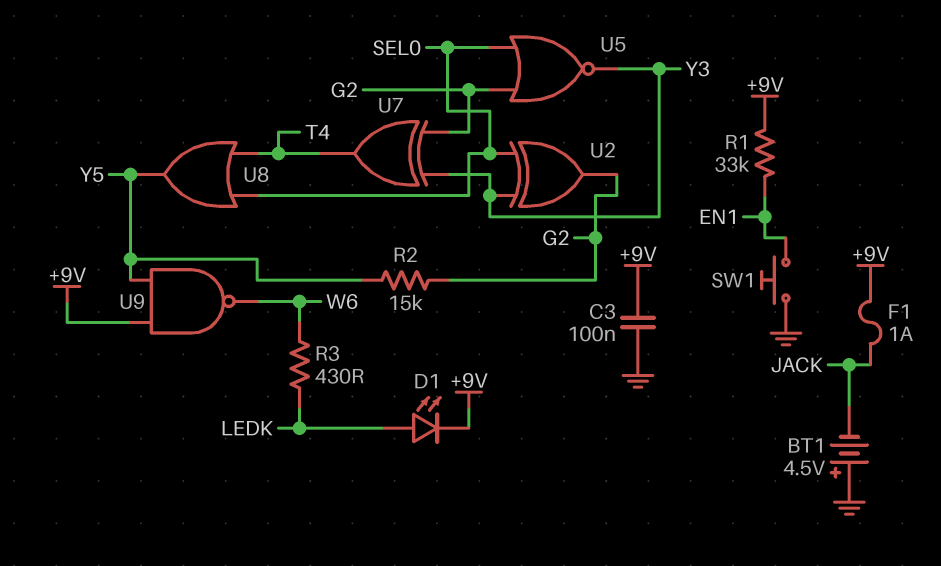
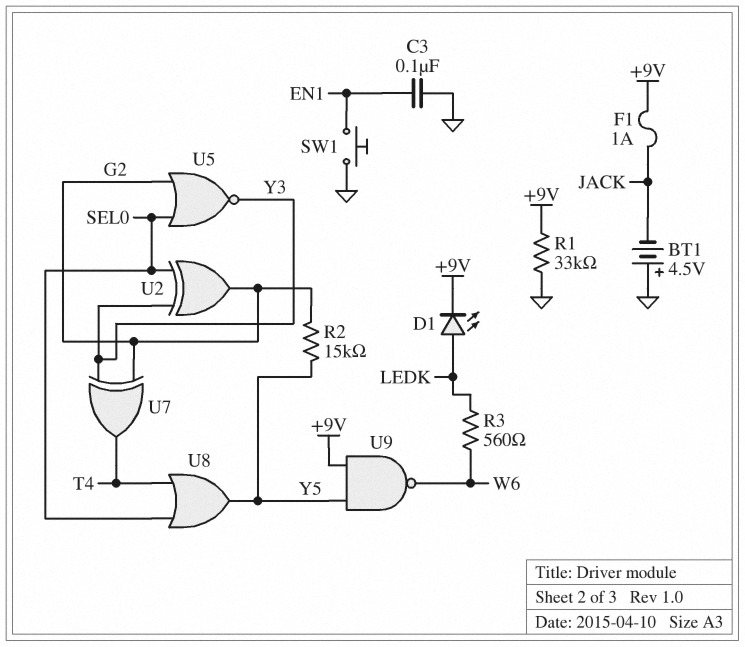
C3: 100nF (+9V, GND) -> 100nF (EN1, GND)
R1: 33k (+9V, EN1) -> 33k (+9V, GND)
R3: 430 (LEDK, W6) -> 560 (LEDK, W6)

